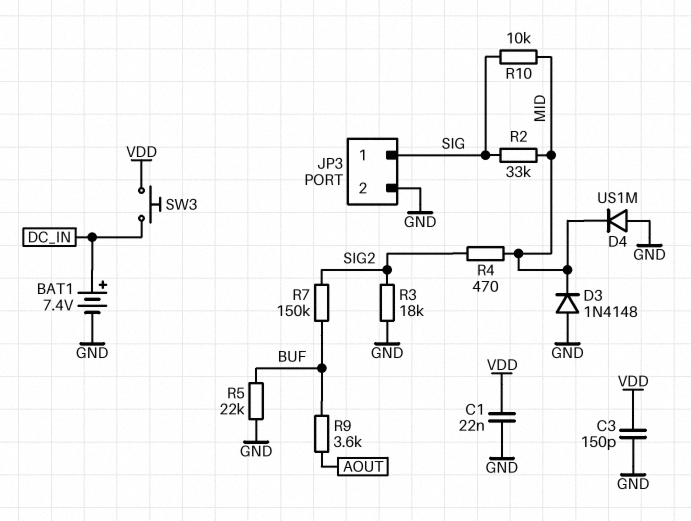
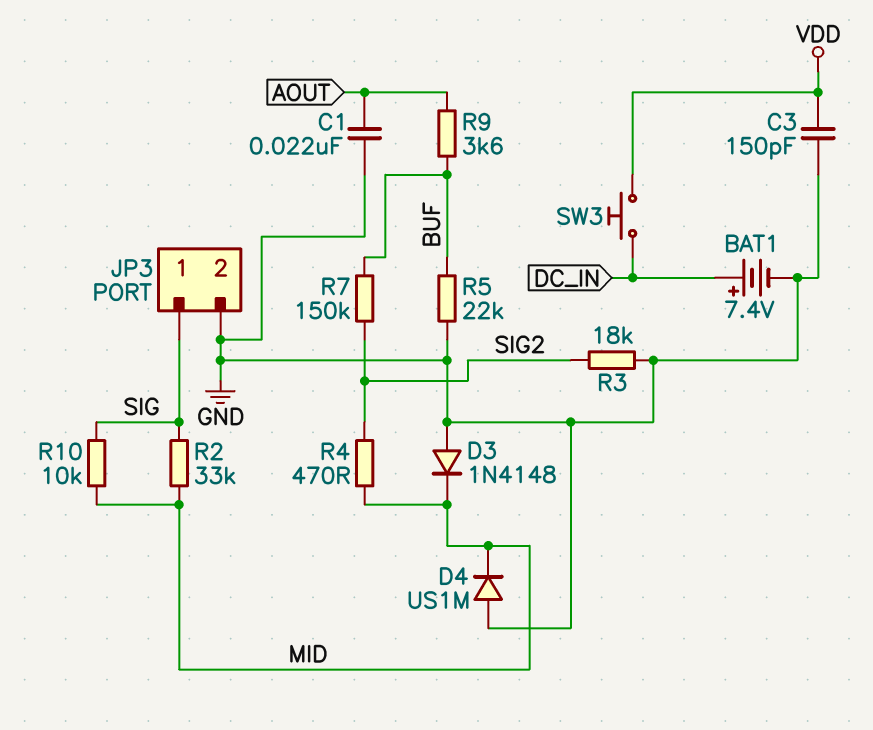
C1: 22nF (GND, VDD) -> 22nF (AOUT, GND)

